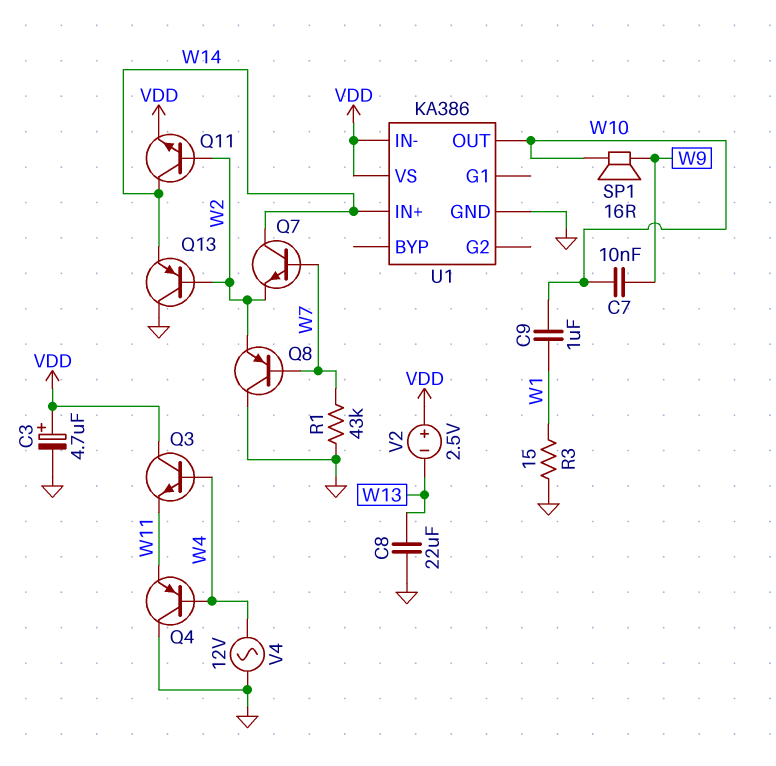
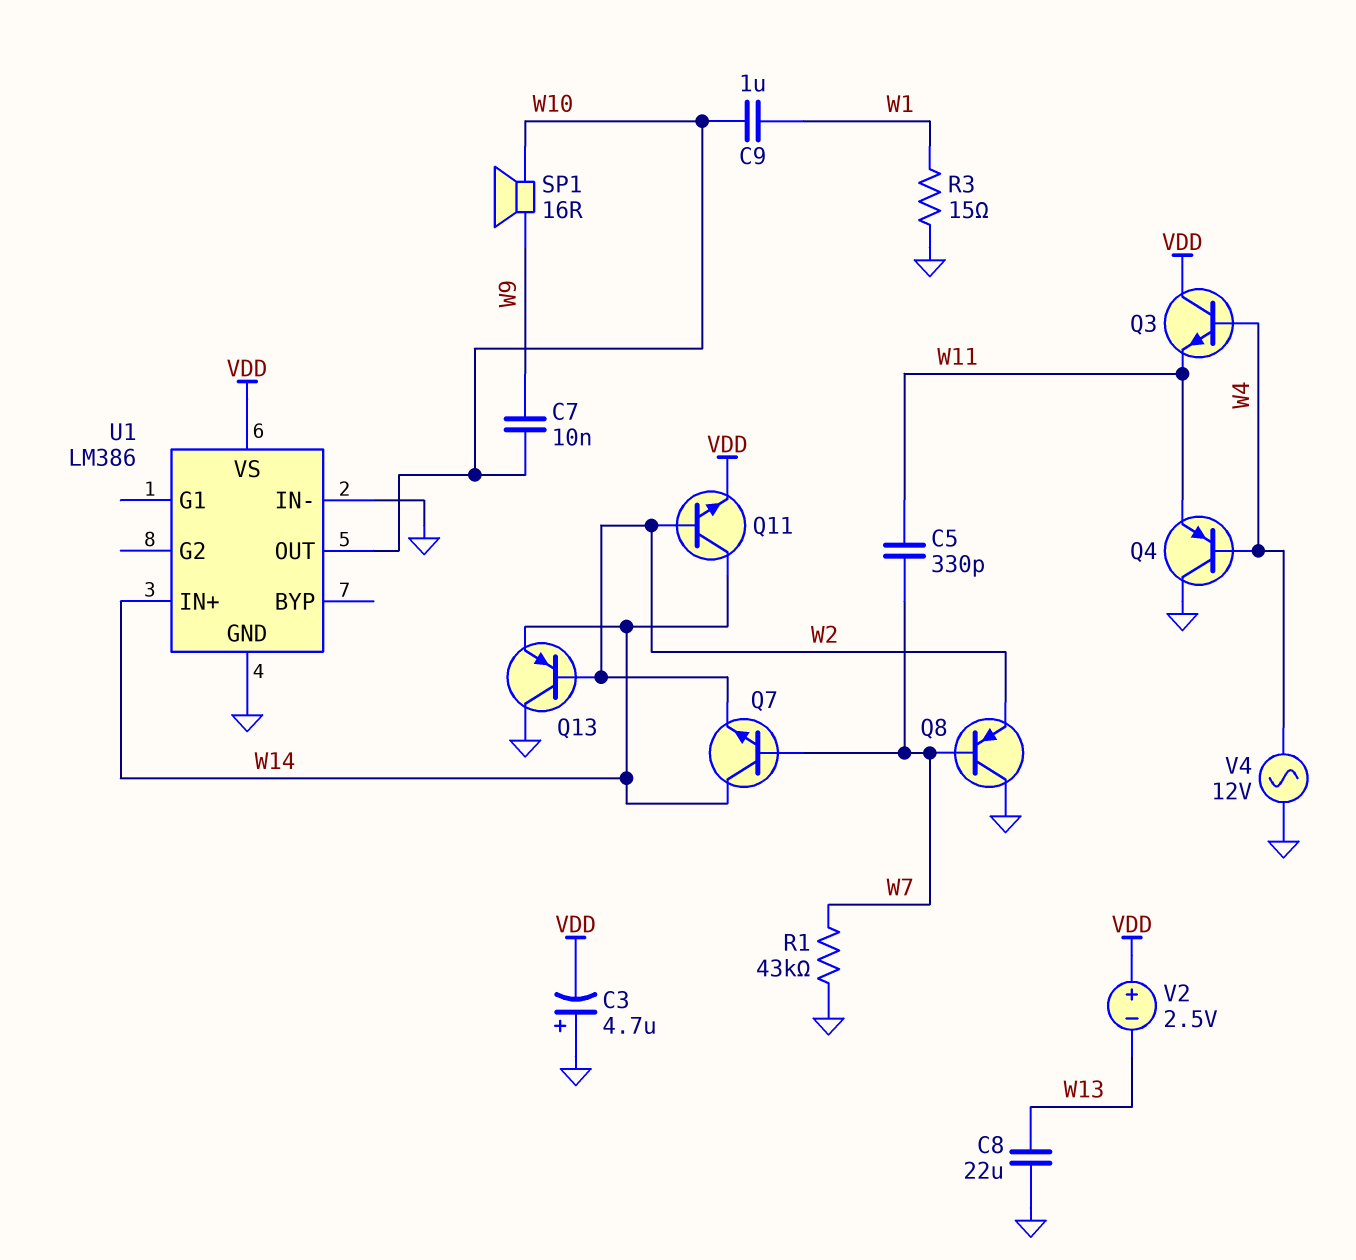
C3: 4.7uF (plus VDD, minus GND) -> 4.7uF (plus GND, minus VDD)
C5: none -> 330pF (W7, W11)
U1: KA386 -> LM386
U1 pin IN-: VDD -> GND

